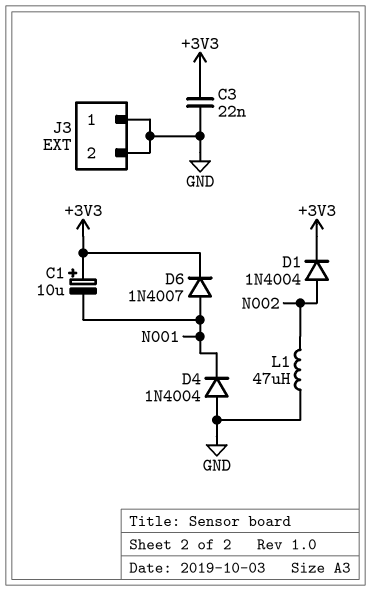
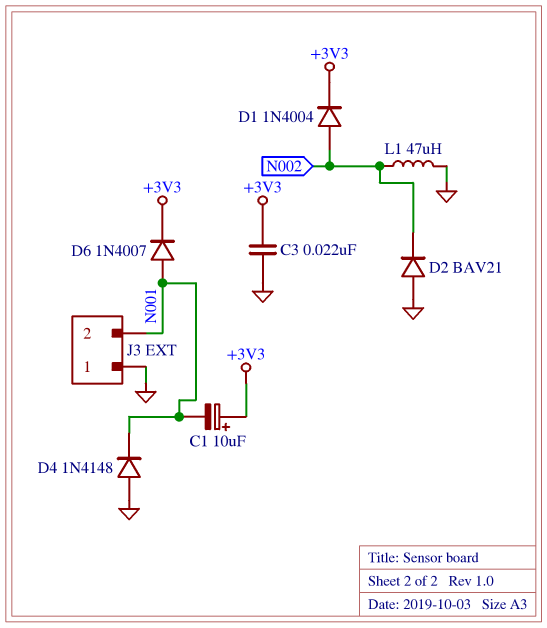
D2: none -> diode BAV21 (A GND, K N002)
D4: diode 1N4004 (A GND, K N001) -> diode 1N4148 (A GND, K N001)
J3 pin 2: GND -> N001

